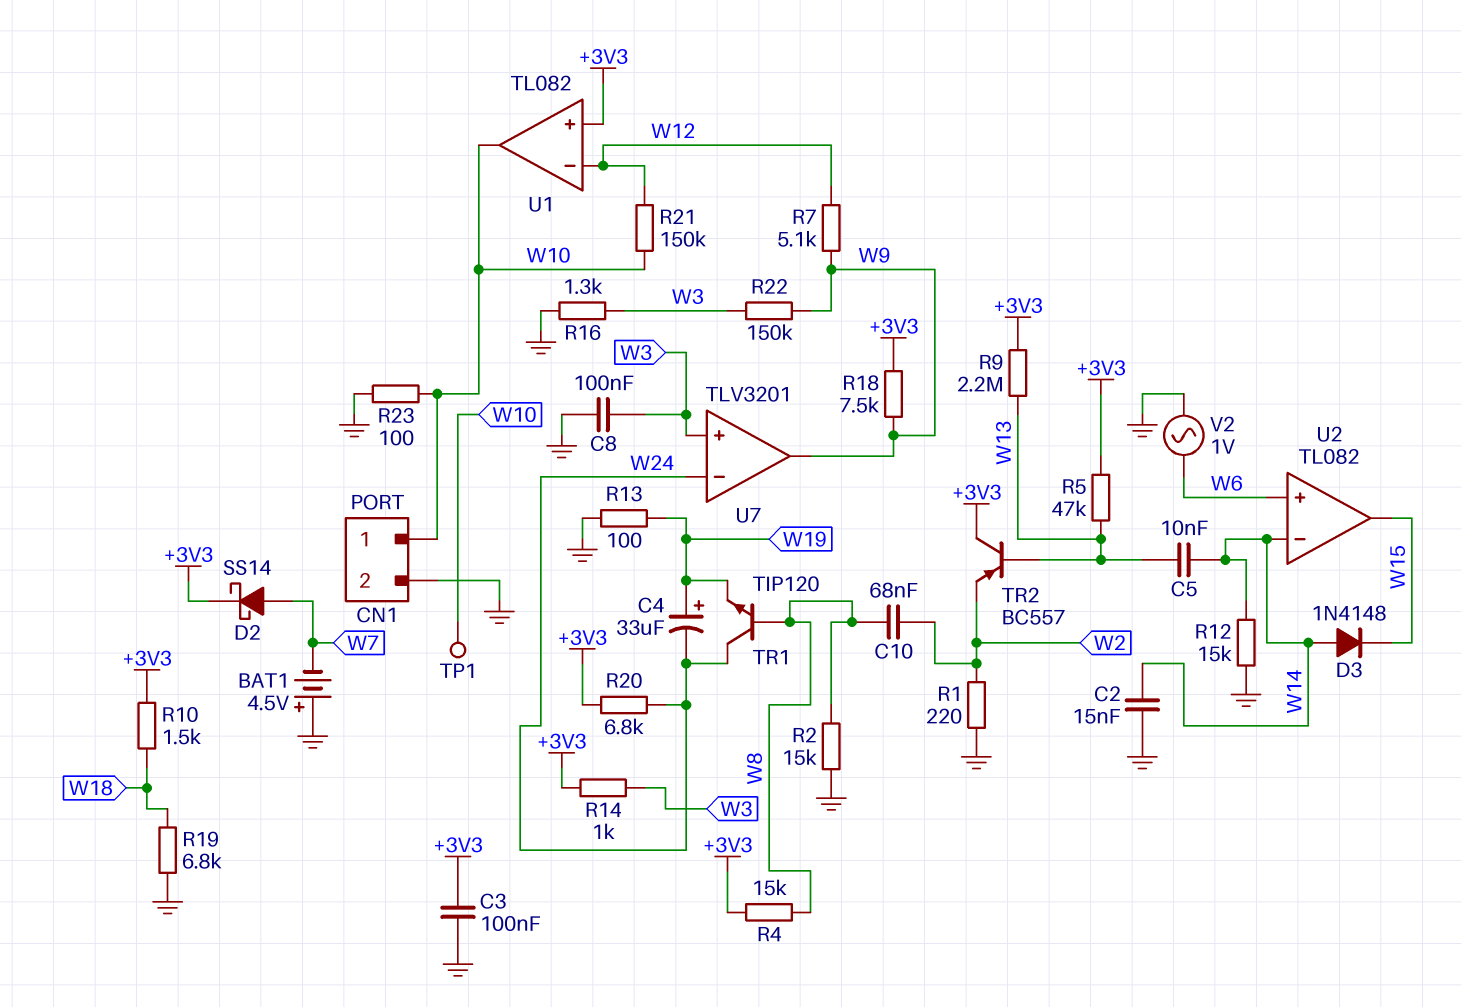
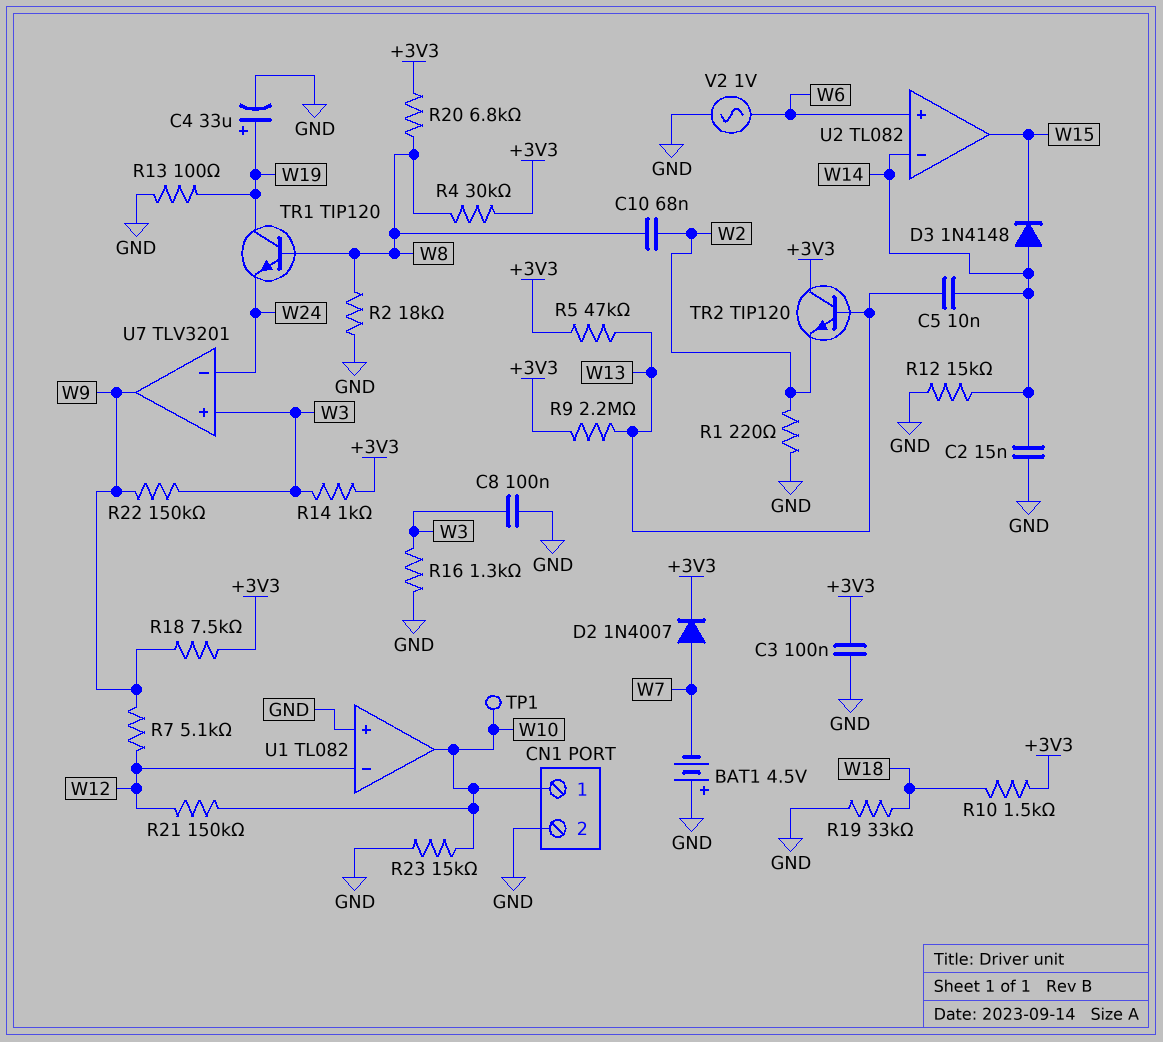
C4: 33uF (plus W19, minus W24) -> 33uF (plus W19, minus GND)
D2: schottky SS14 (A W7, K +3V3) -> diode 1N4007 (A W7, K +3V3)
R2: 15k (GND, W8) -> 18k (GND, W8)
R4: 15k (+3V3, W8) -> 30k (+3V3, W8)
R19: 6.8k (GND, W18) -> 33k (GND, W18)
R20: 6.8k (+3V3, W24) -> 6.8k (+3V3, W8)
R23: 100 (GND, W10) -> 15k (GND, W10)
TR1: NPN TIP120 (B W8, C W24, E W19) -> NPN TIP120 (B W8, C W19, E W24)
TR2: PNP BC557 (B W13, C +3V3, E W2) -> NPN TIP120 (B W13, C +3V3, E W2)
U1 pin in+: +3V3 -> GND

